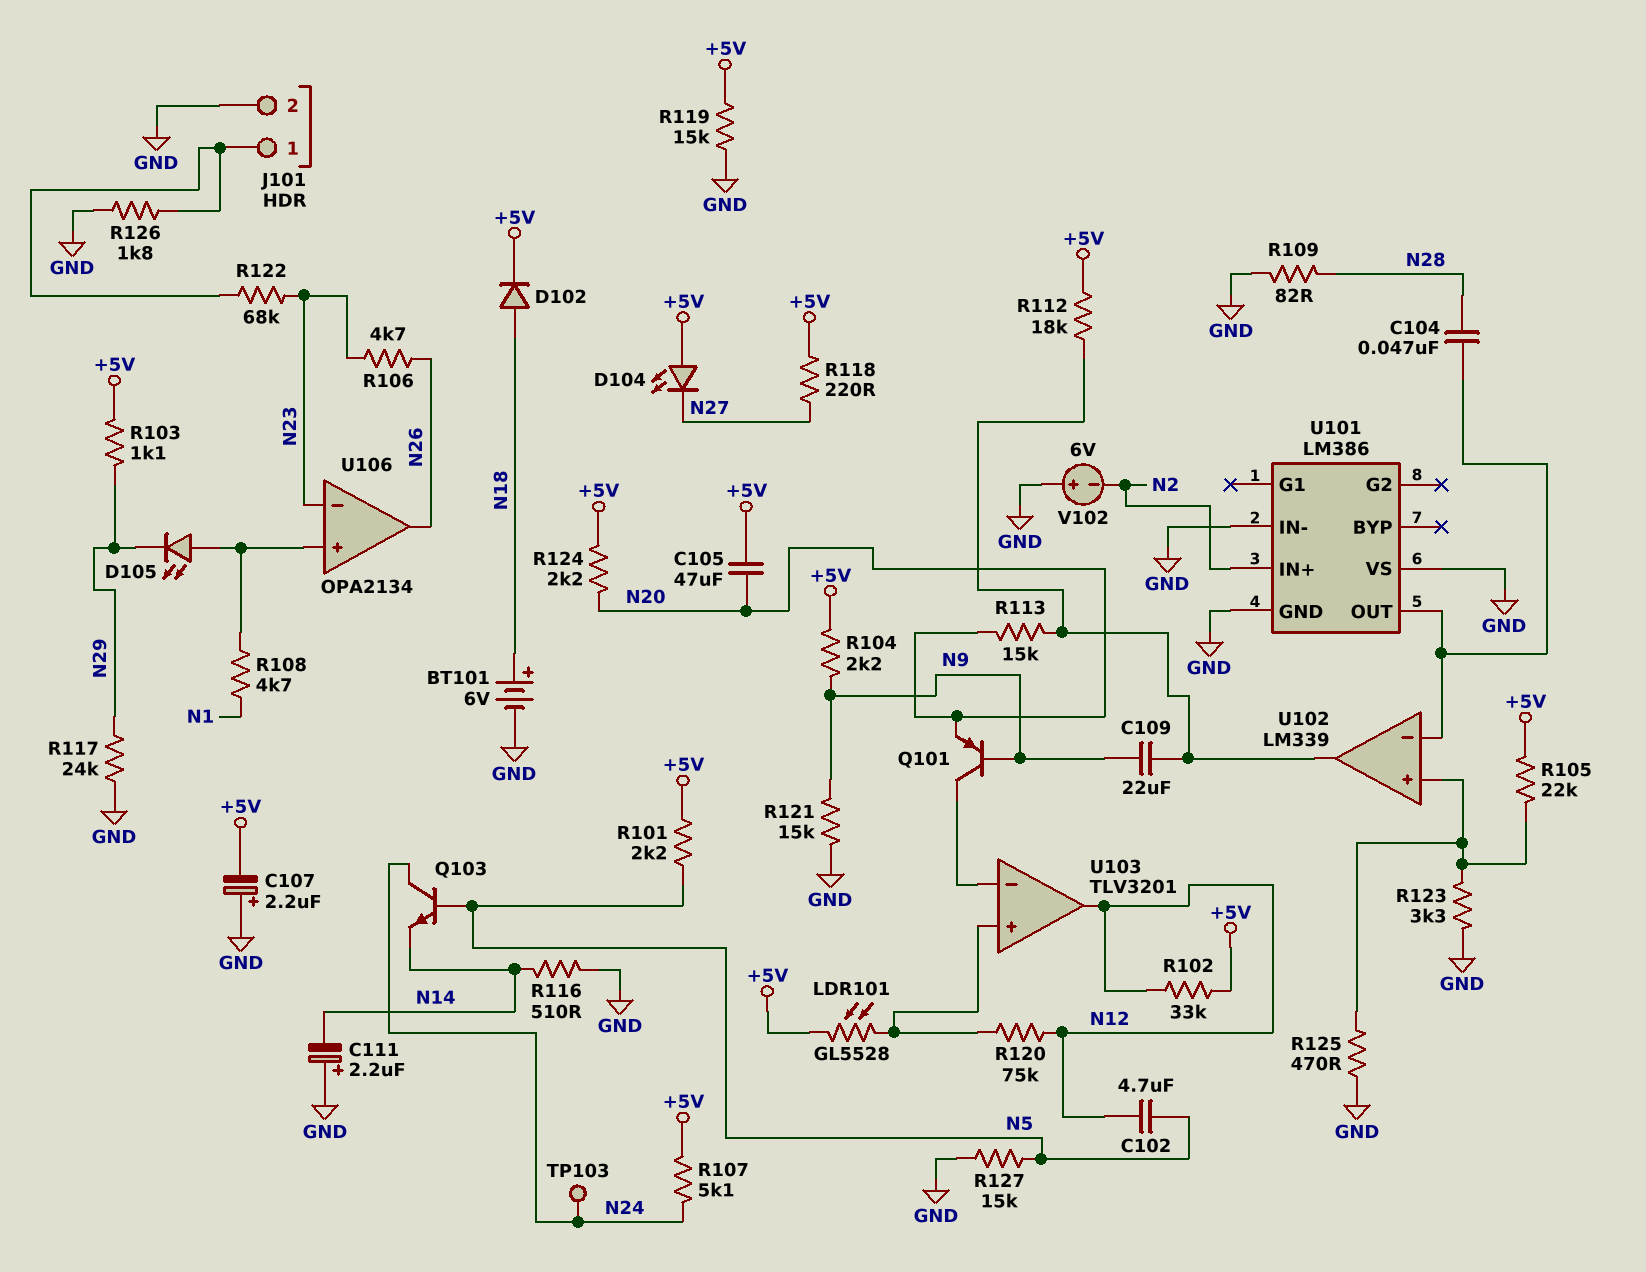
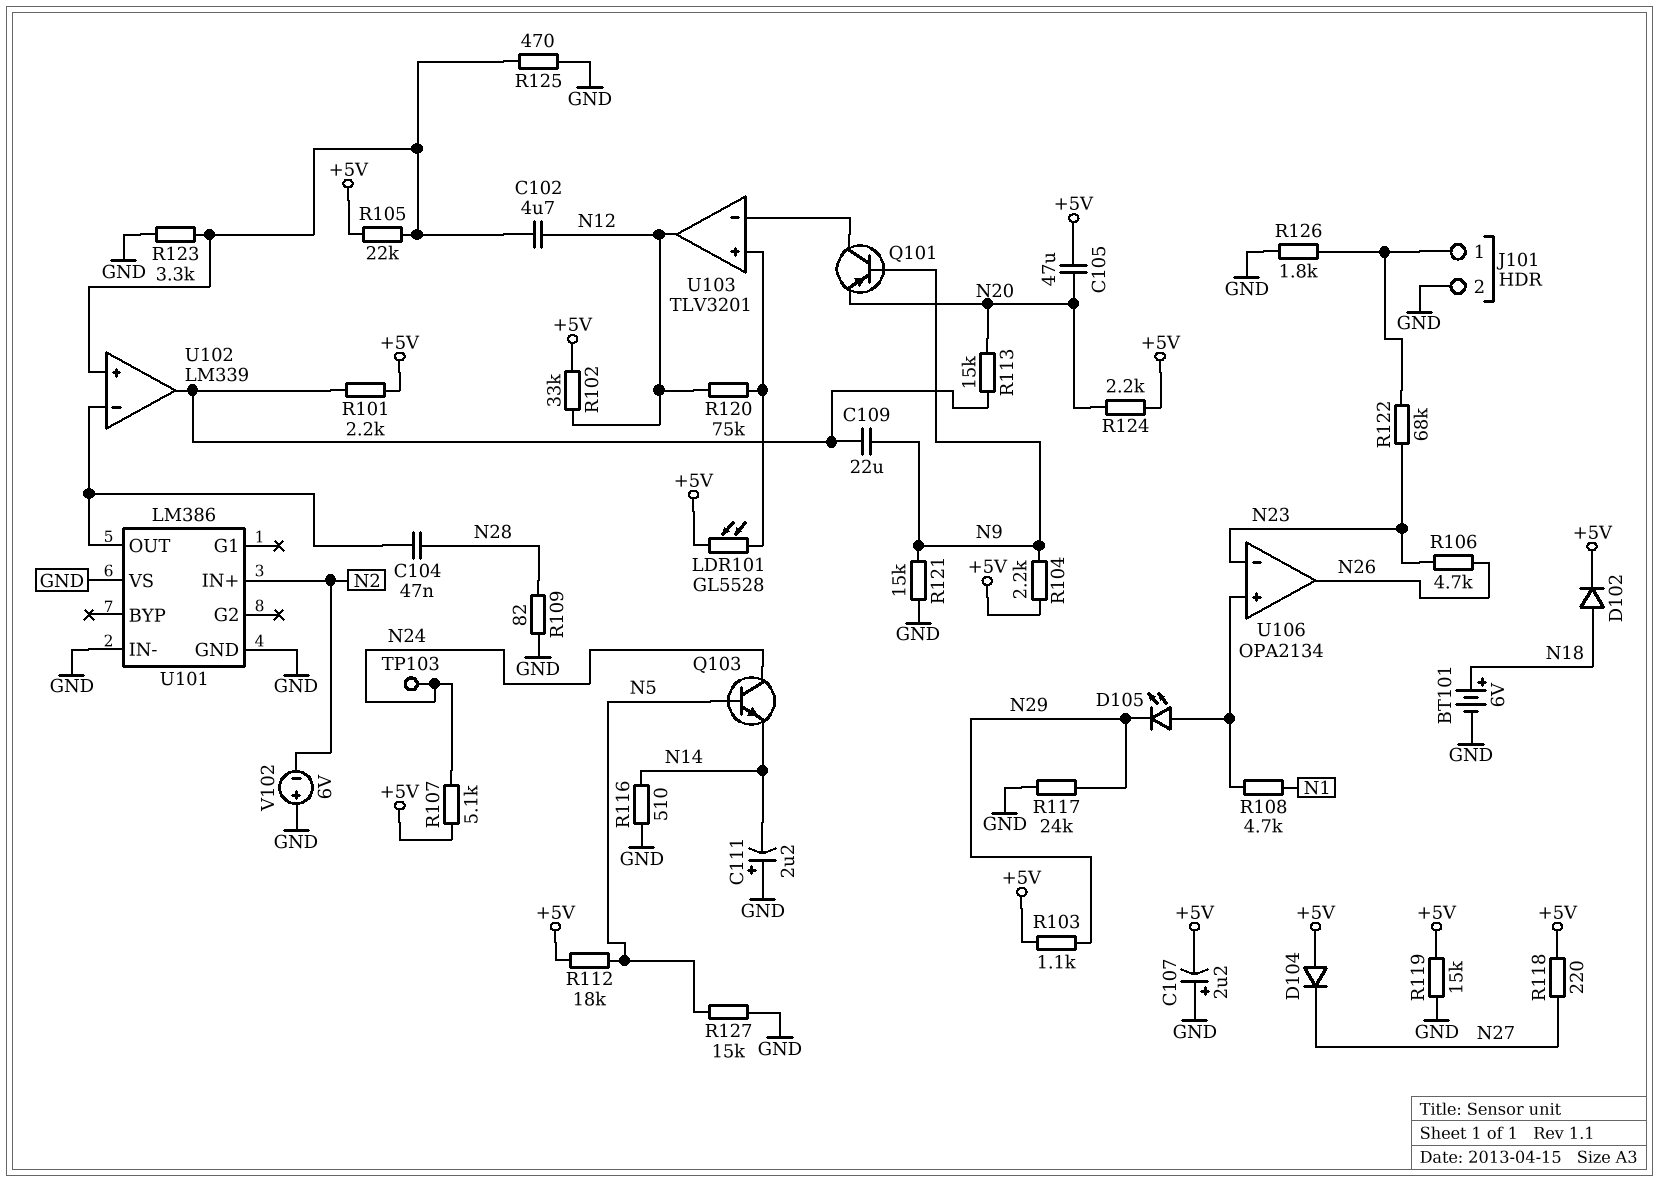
C102: 4.7uF (N5, N12) -> 4.7uF (N12, U102/in+)
D104: LED (A +5V, K N27) -> diode (A +5V, K N27)
R101: 2.2k (+5V, N5) -> 2.2k (+5V, U102/out)
R112: 18k (+5V, U102/out) -> 18k (+5V, N5)

